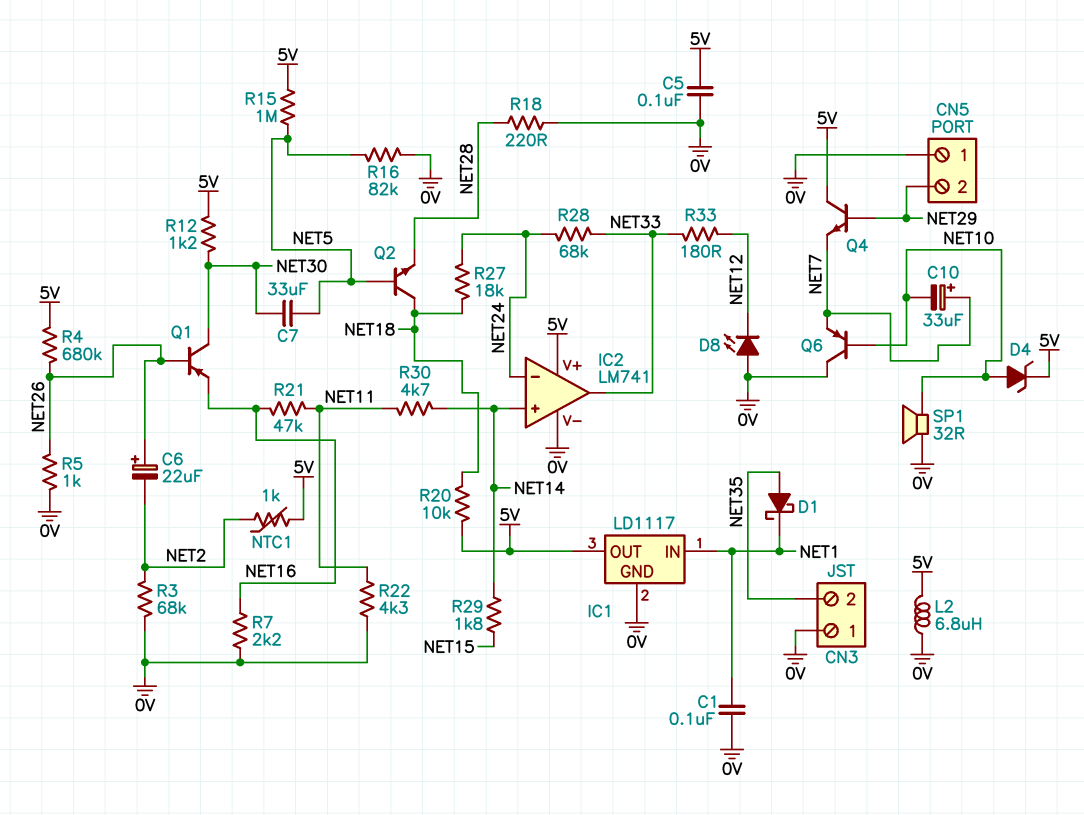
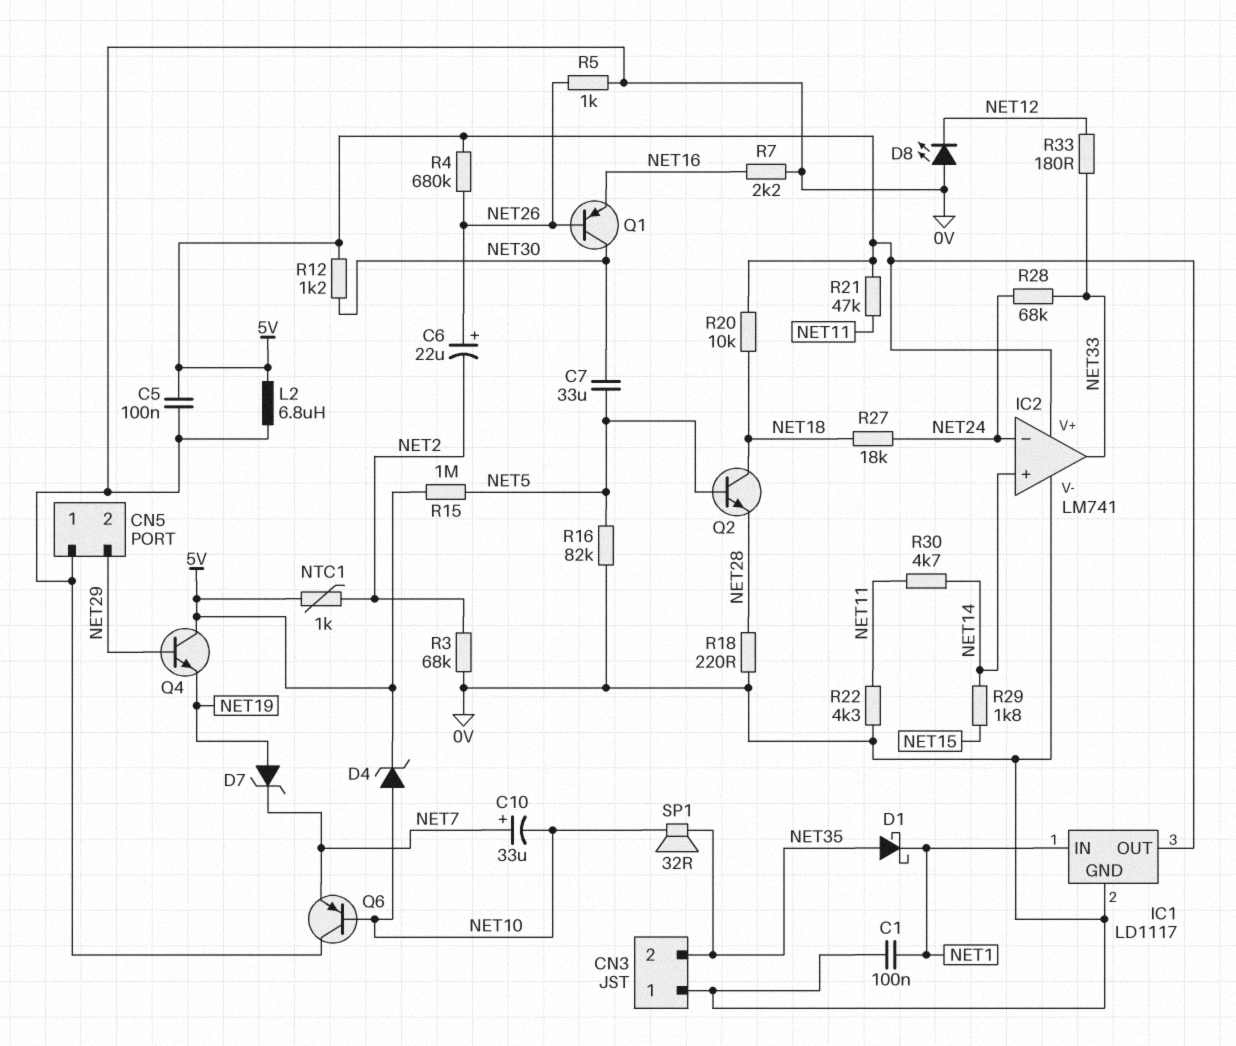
D7: none -> zener (A NET19, K NET7)
Q4: NPN (B NET29, C 5V, E NET7) -> NPN (B NET29, C 5V, E NET19)
R21: 47k (NET11, NET16) -> 47k (5V, NET11)
SP1: speaker 32R (0V, NET10) -> speaker 32R (NET10, NET35)

